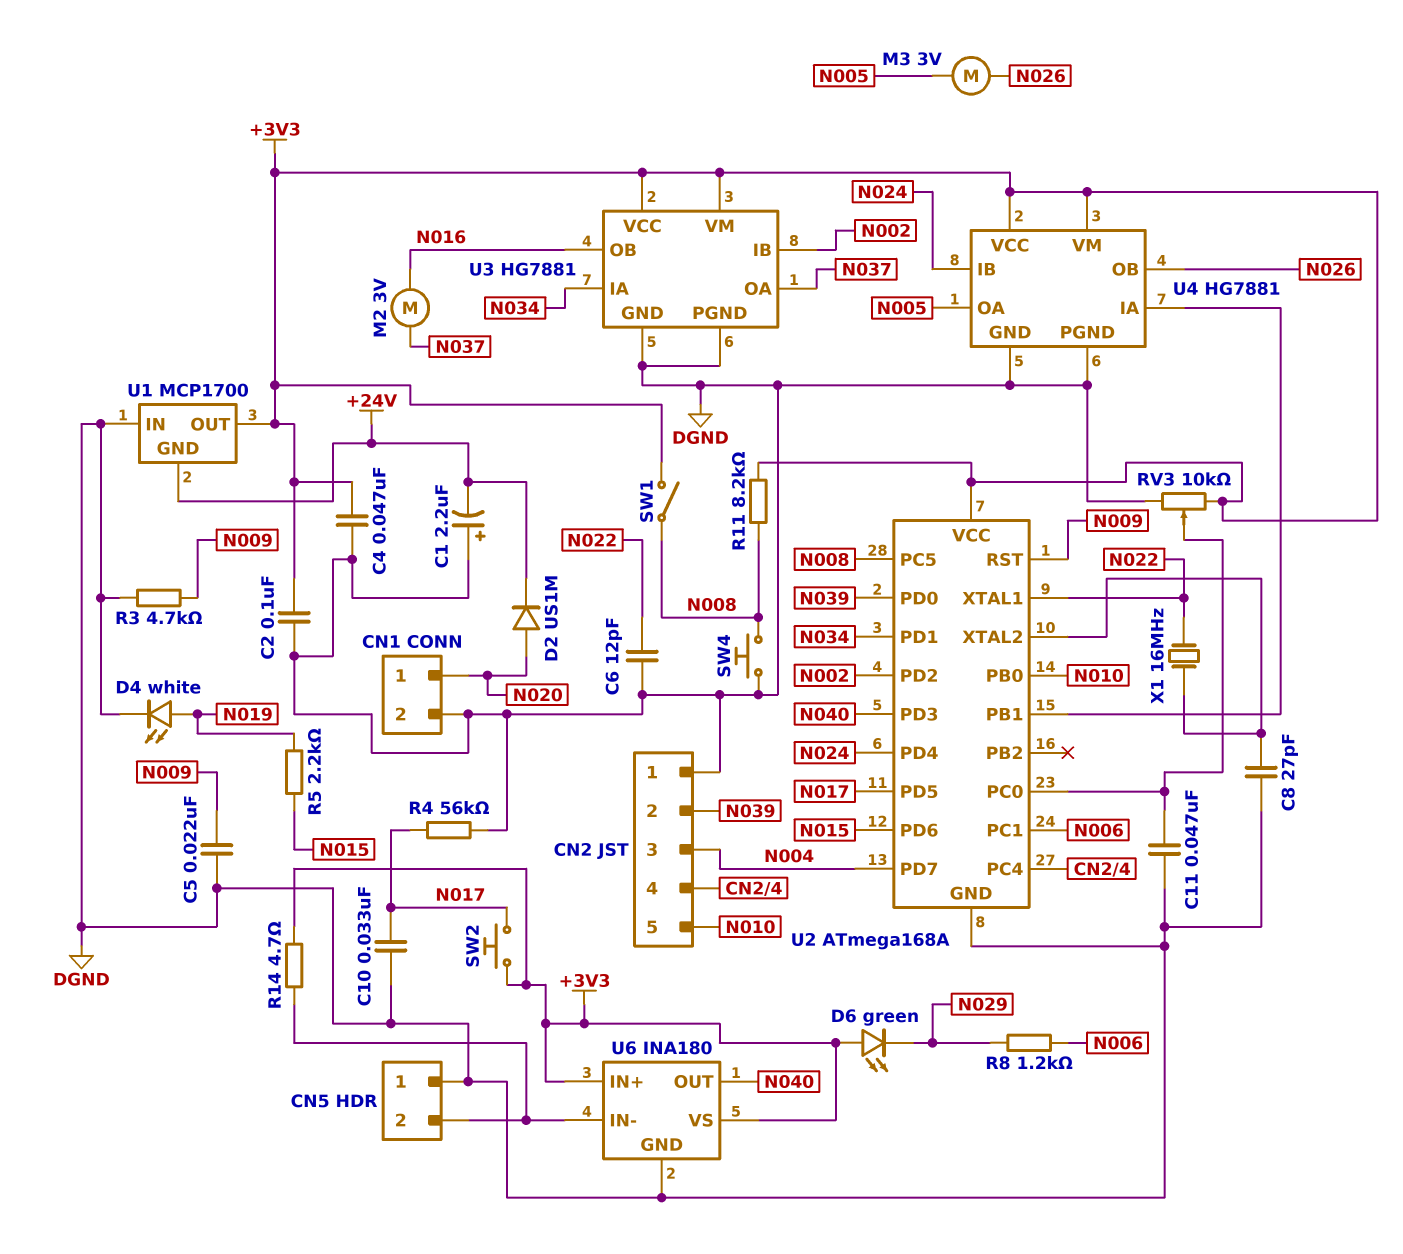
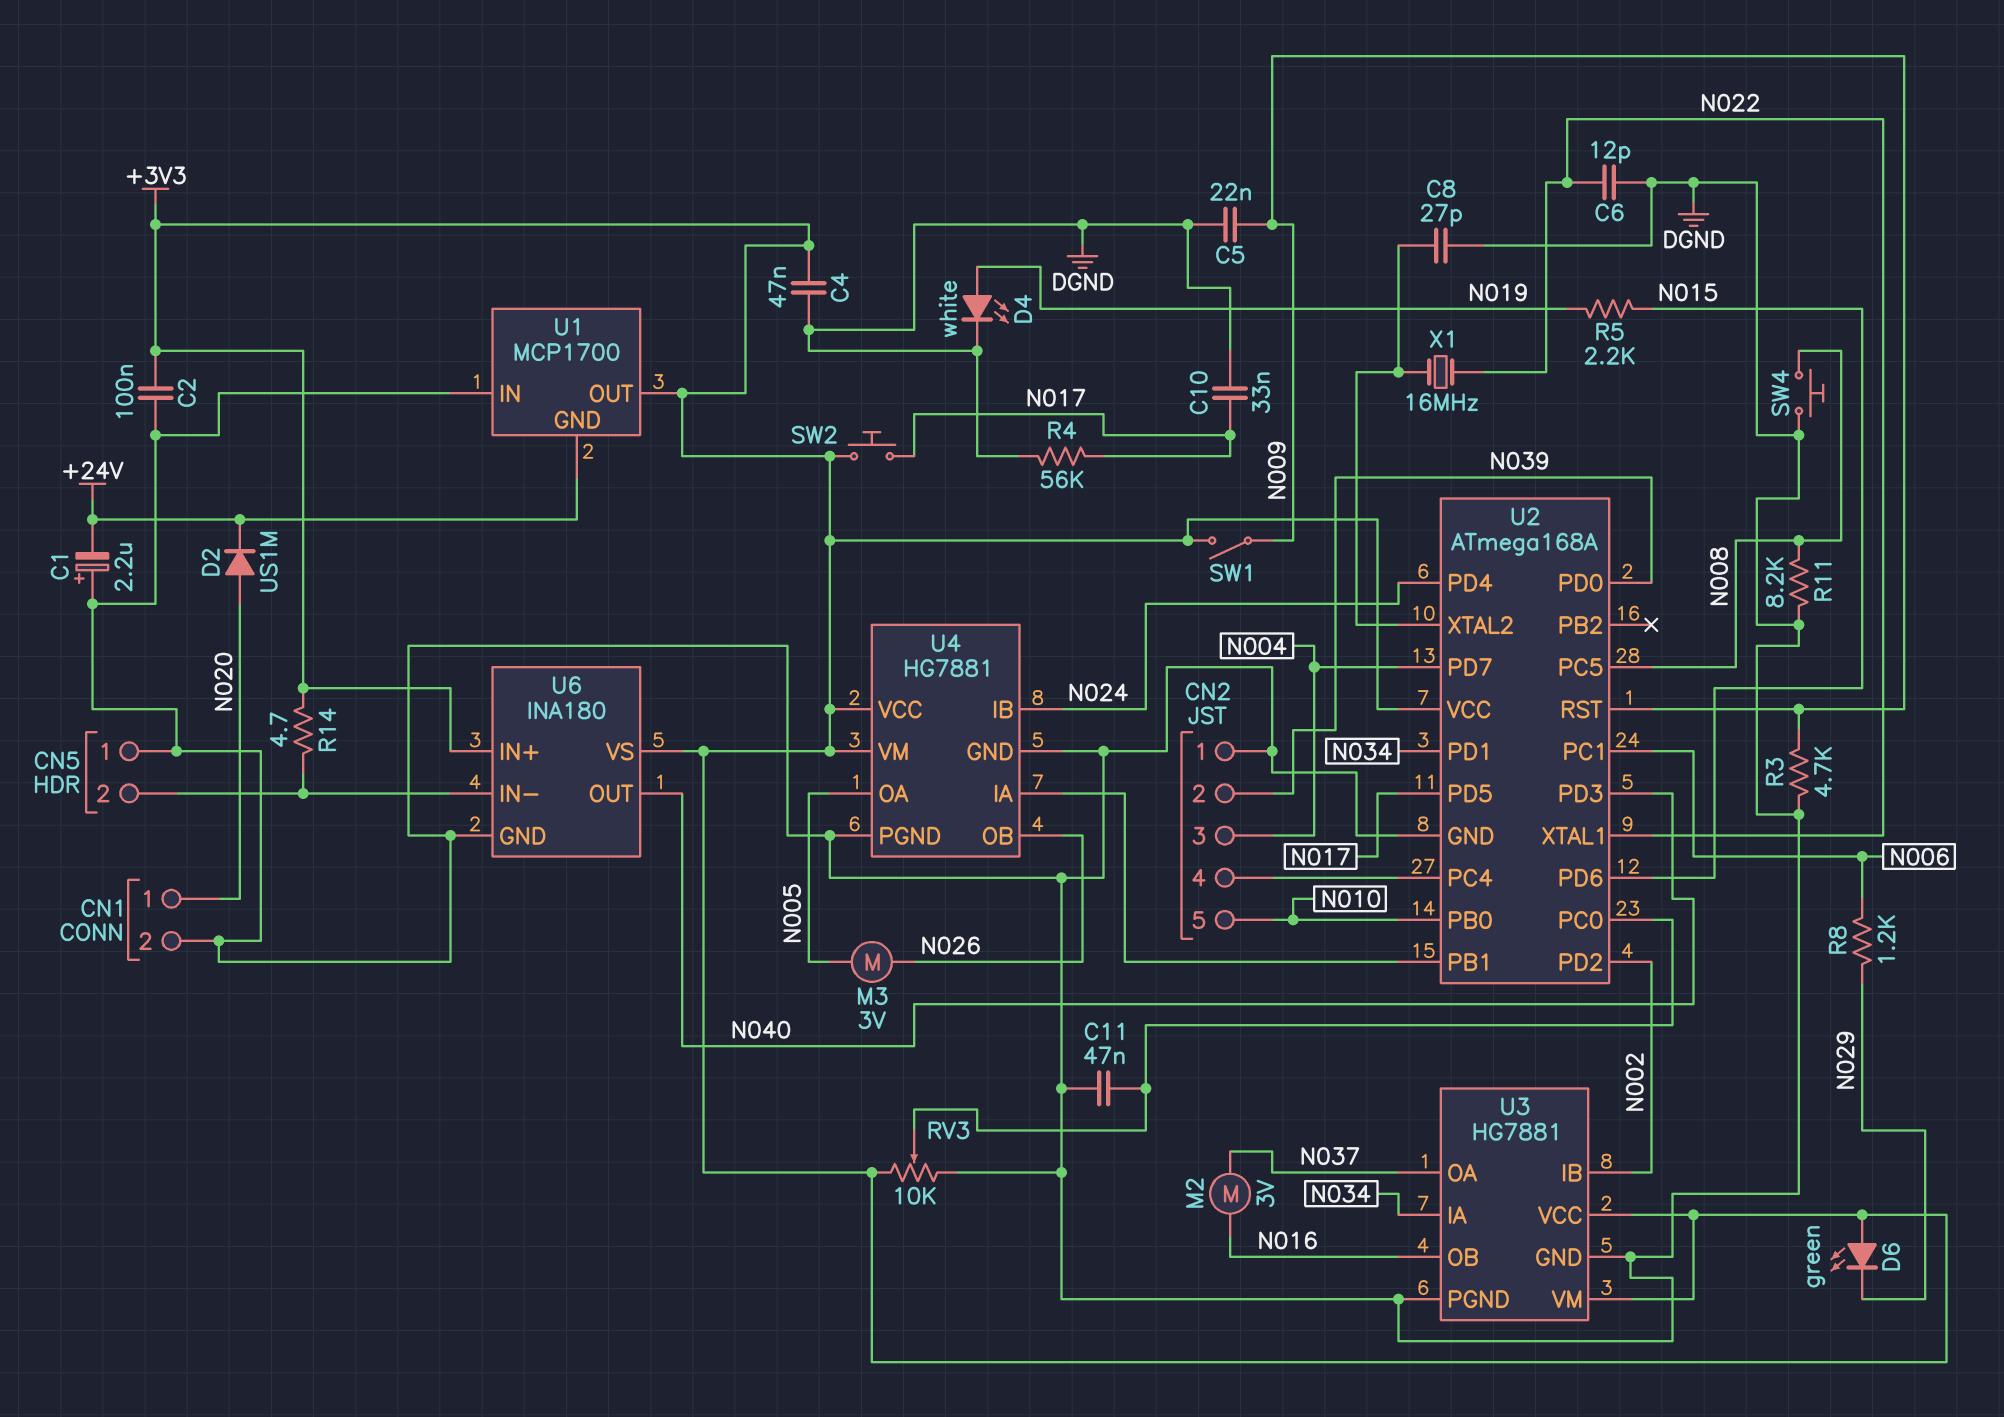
R11: 8.2k (+3V3, N008) -> 8.2k (DGND, N008)
SW1: switch (+3V3, N008) -> switch (+3V3, N009)

